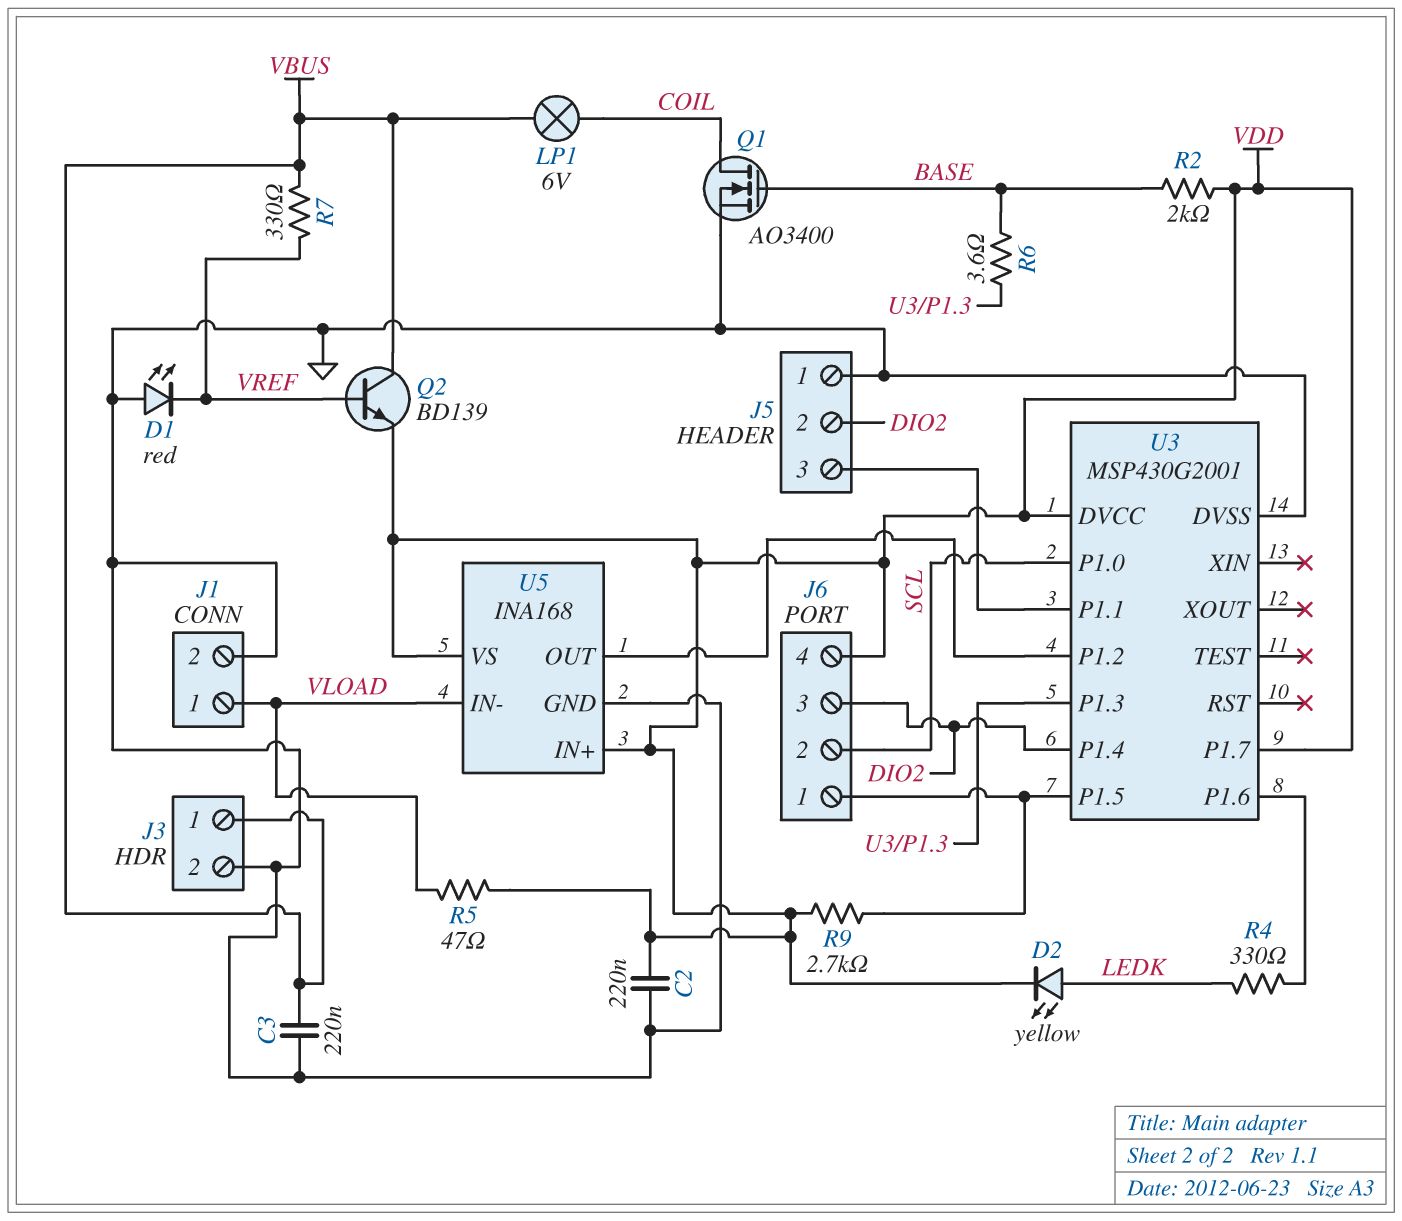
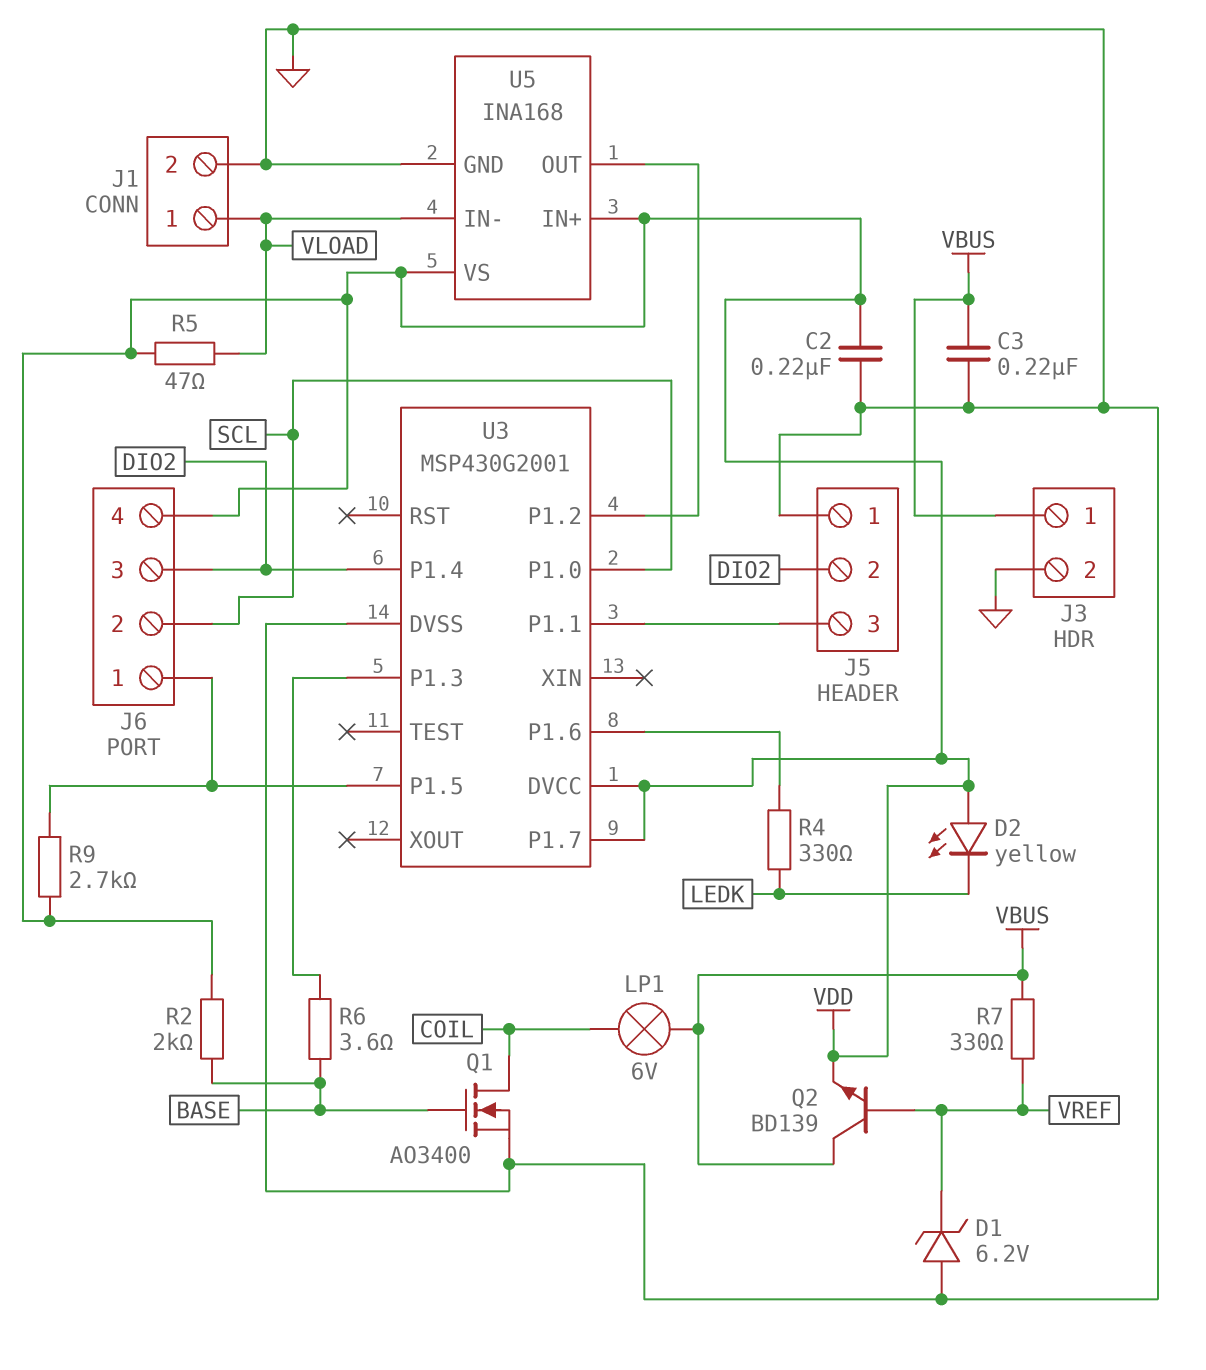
D1: LED red (A GND, K VREF) -> zener 6.2V (A GND, K VREF)
D2: LED yellow (A LEDK, K VDD) -> LED yellow (A VDD, K LEDK)

